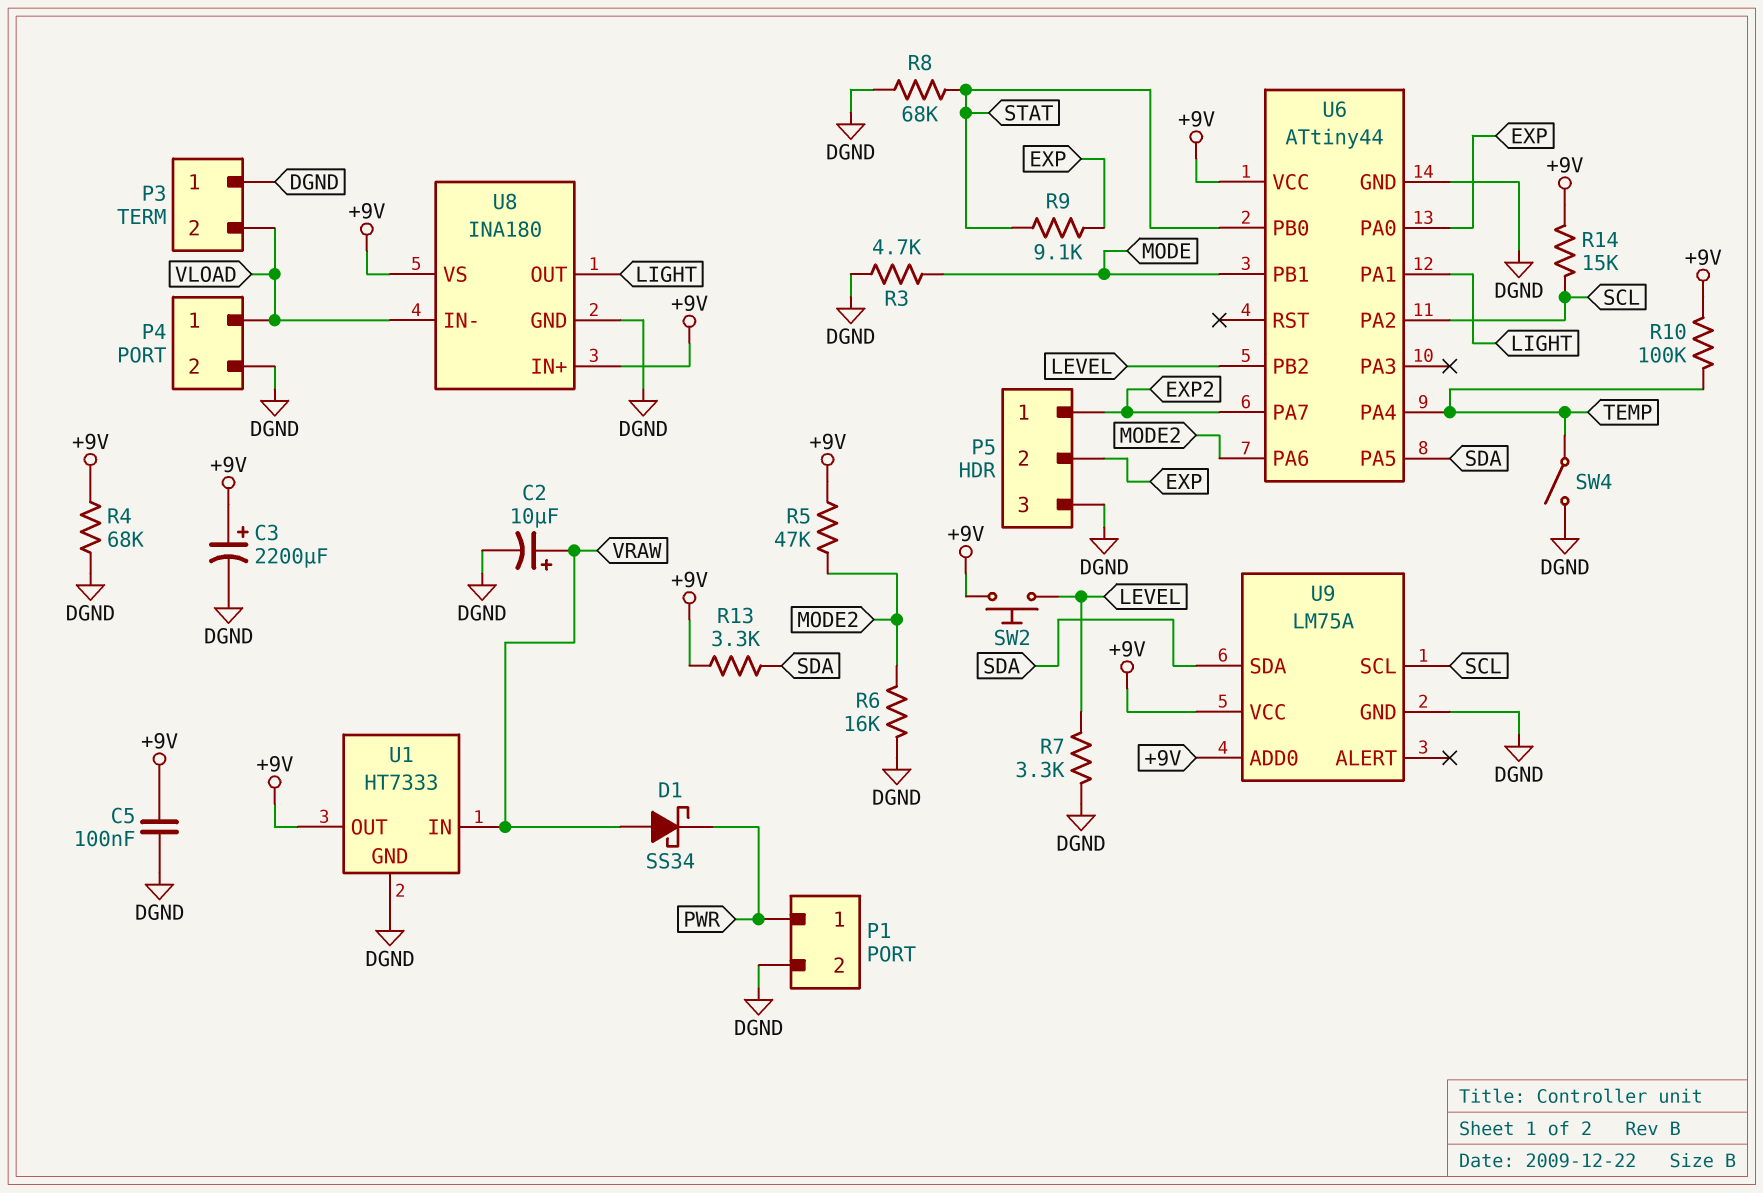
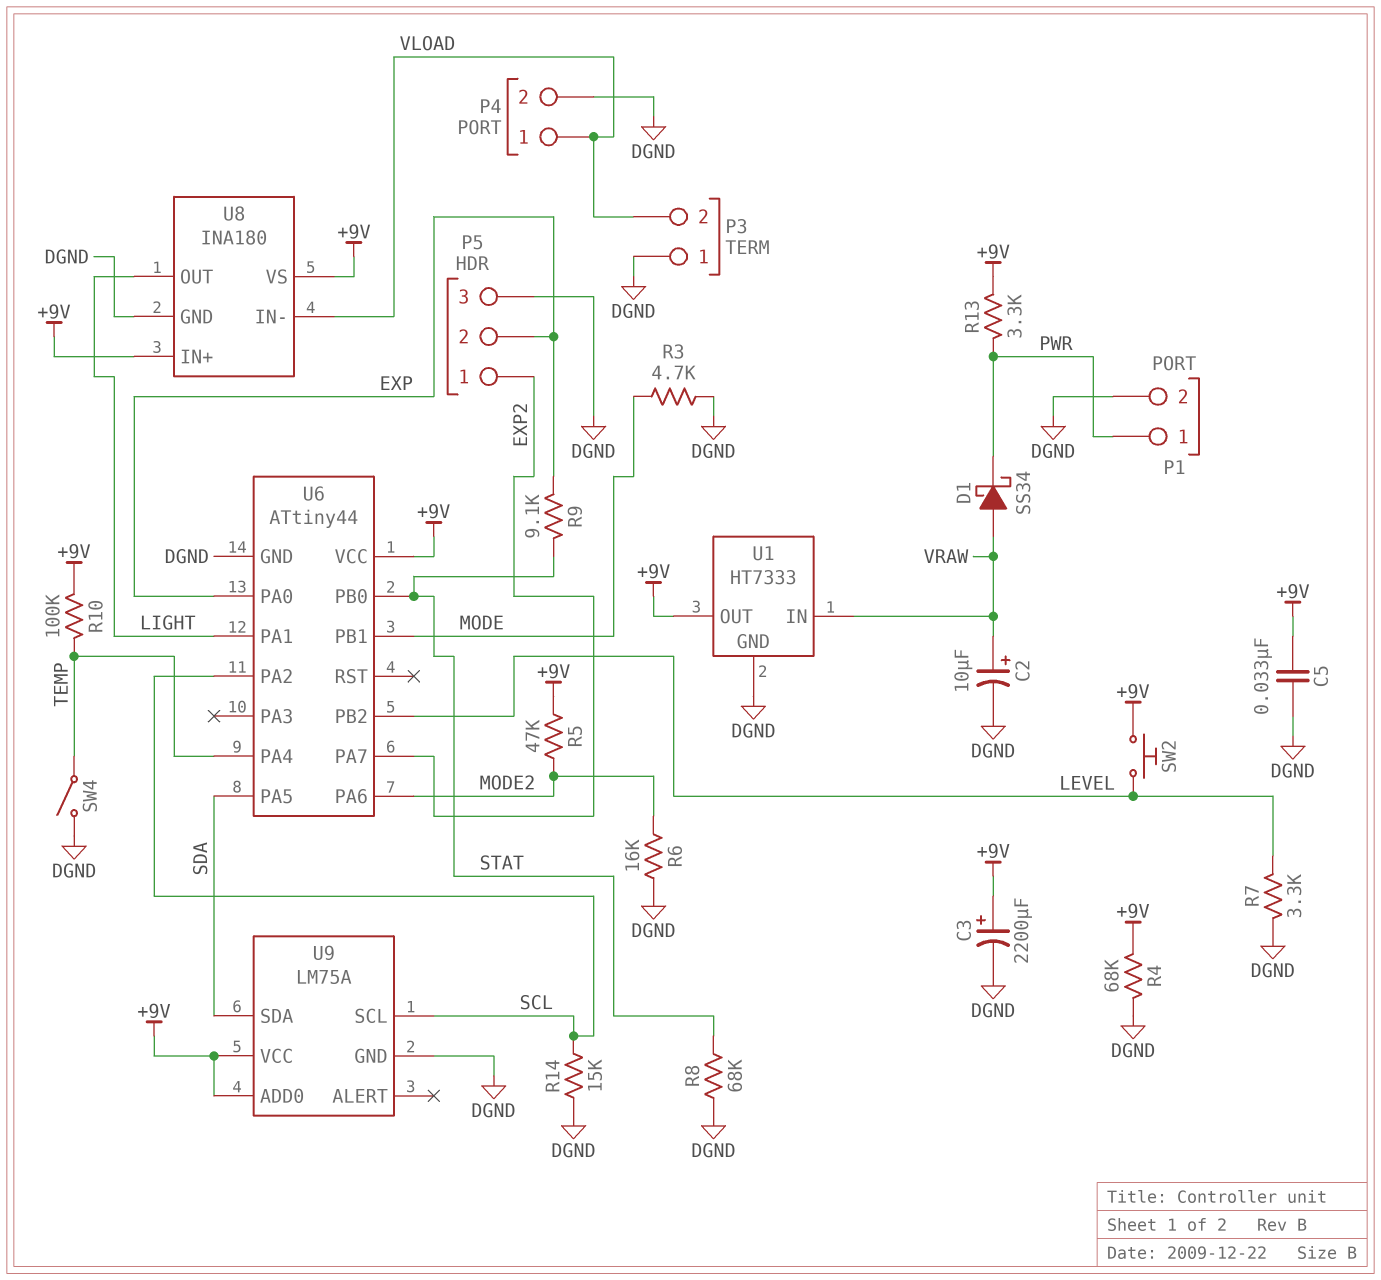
C5: 100nF (+9V, DGND) -> 33nF (+9V, DGND)
R13: 3.3k (+9V, SDA) -> 3.3k (+9V, PWR)
R14: 15k (+9V, SCL) -> 15k (DGND, SCL)

